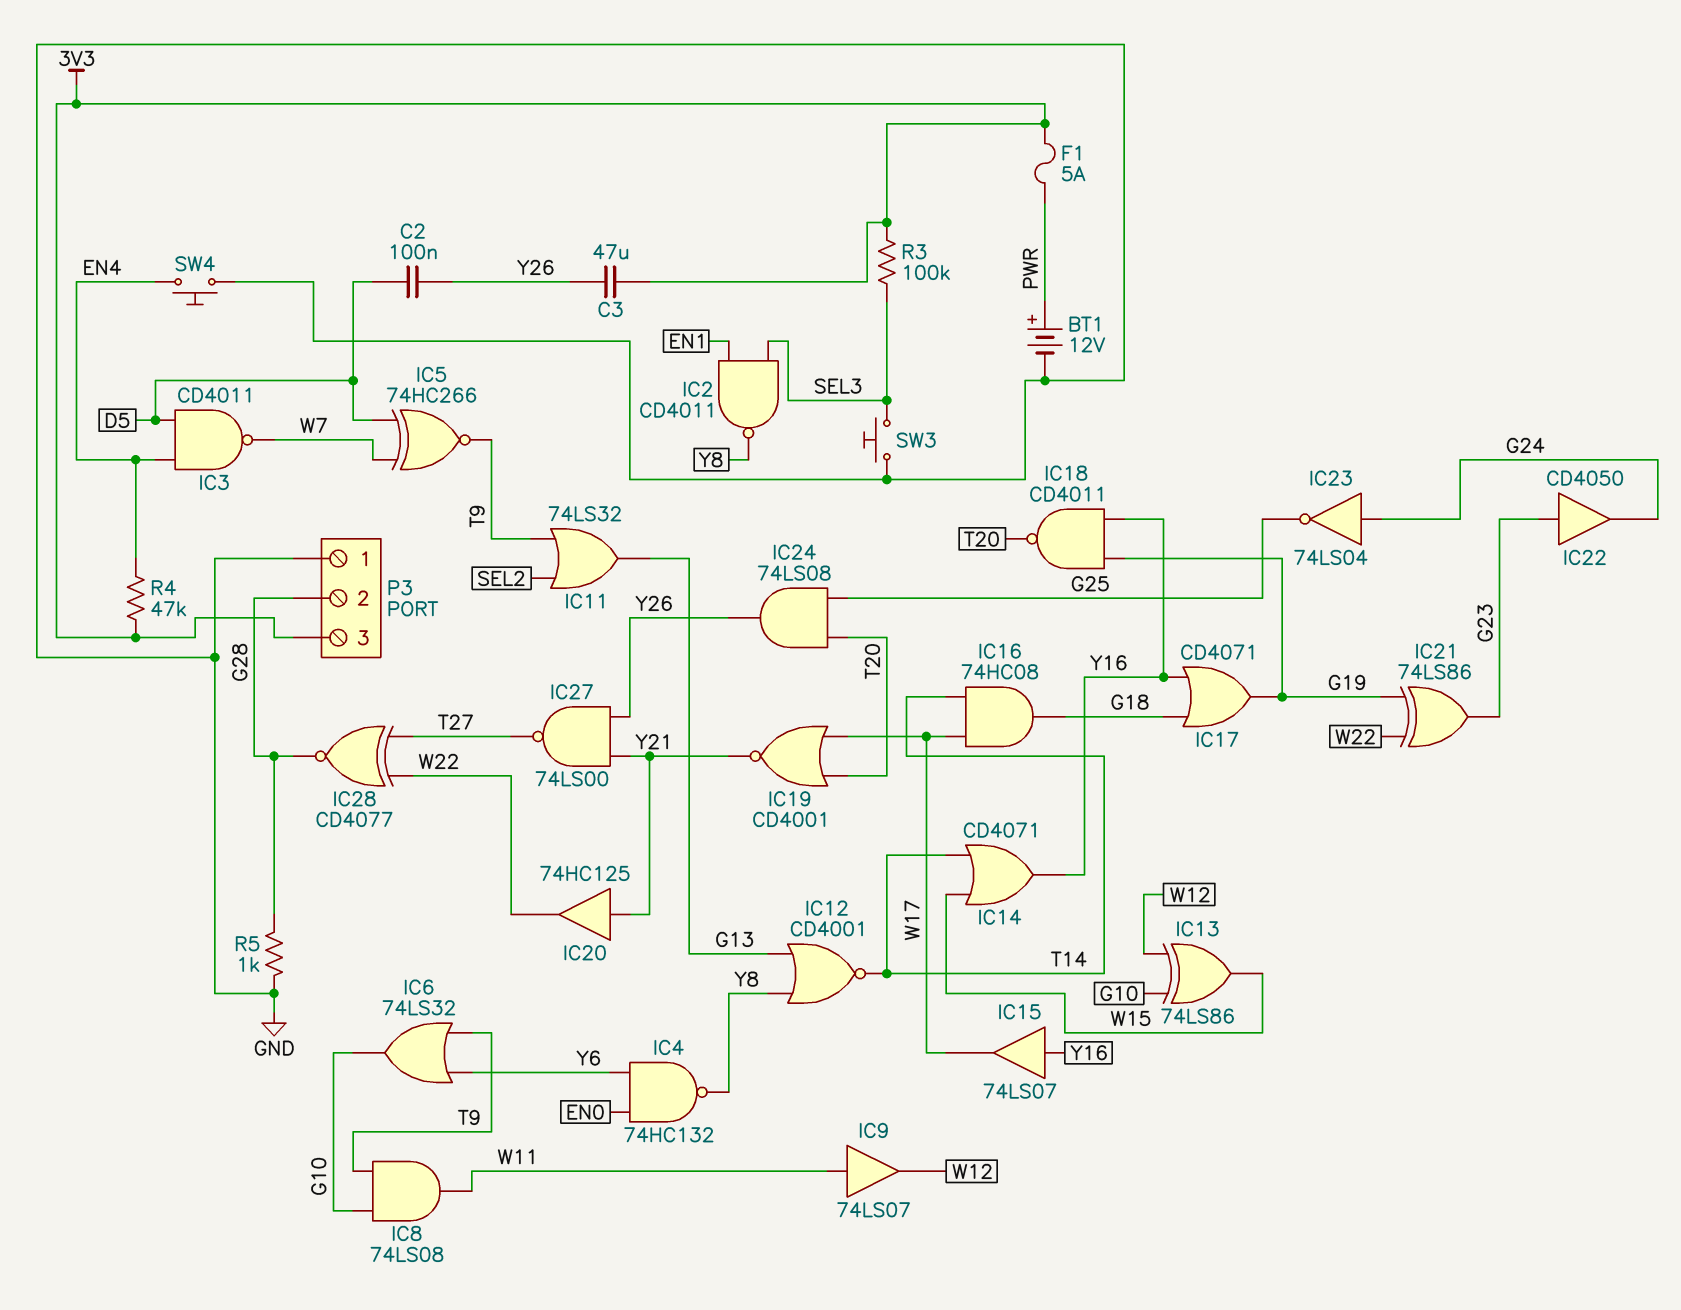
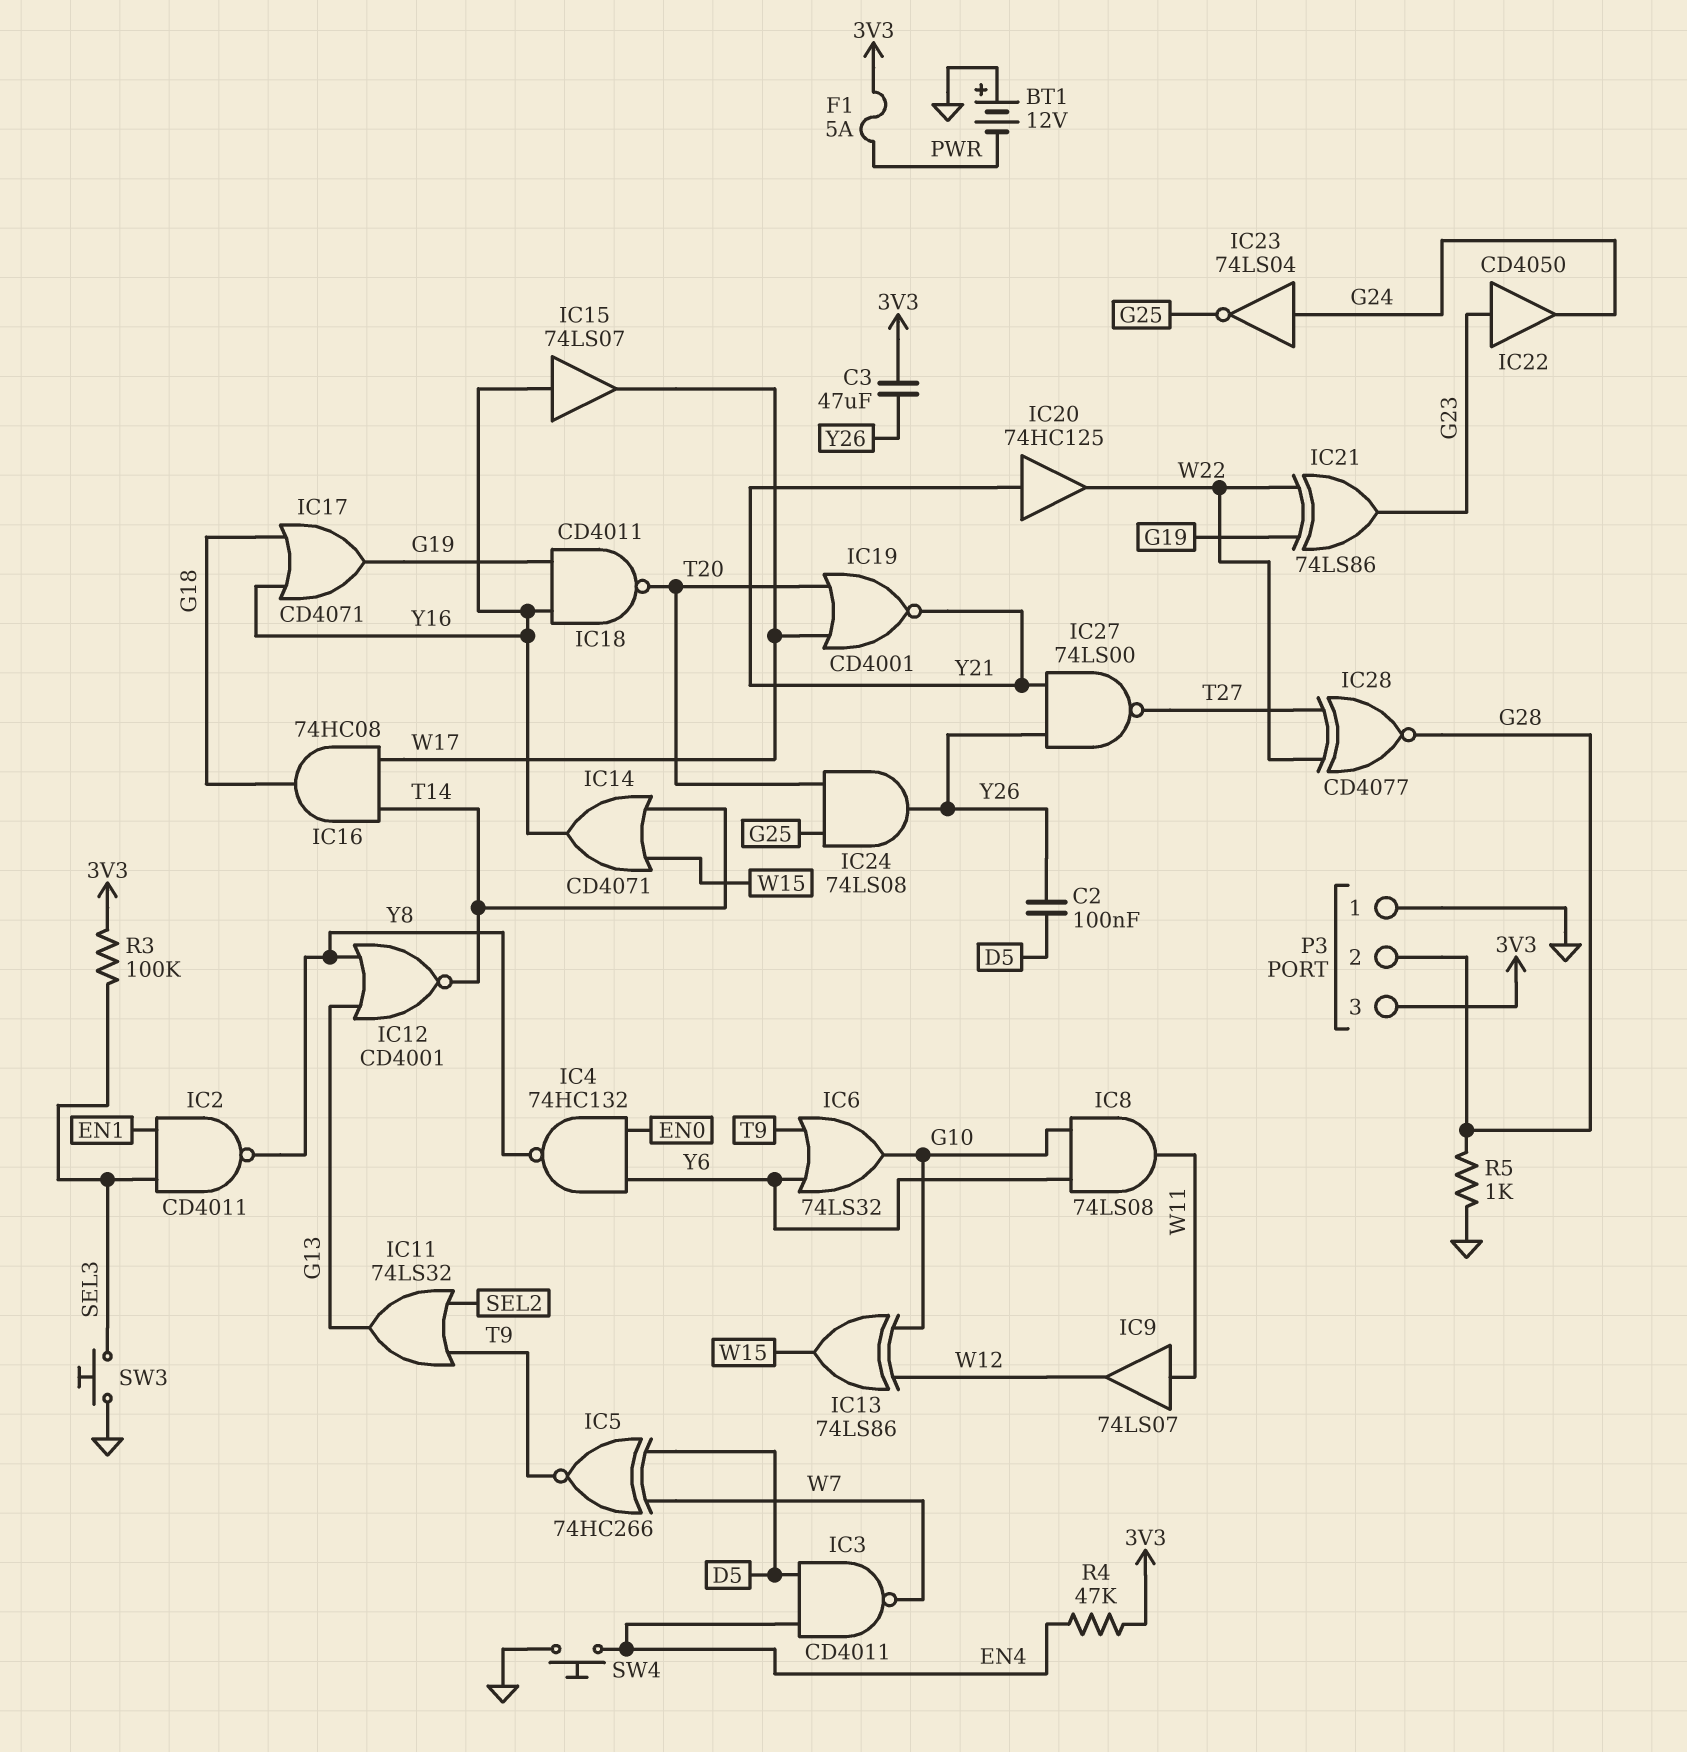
BT1: 12V (plus PWR, minus GND) -> 12V (plus GND, minus PWR)
IC8: AND 74LS08 (in G10, in T9, out W11) -> AND 74LS08 (in G10, in Y6, out W11)

